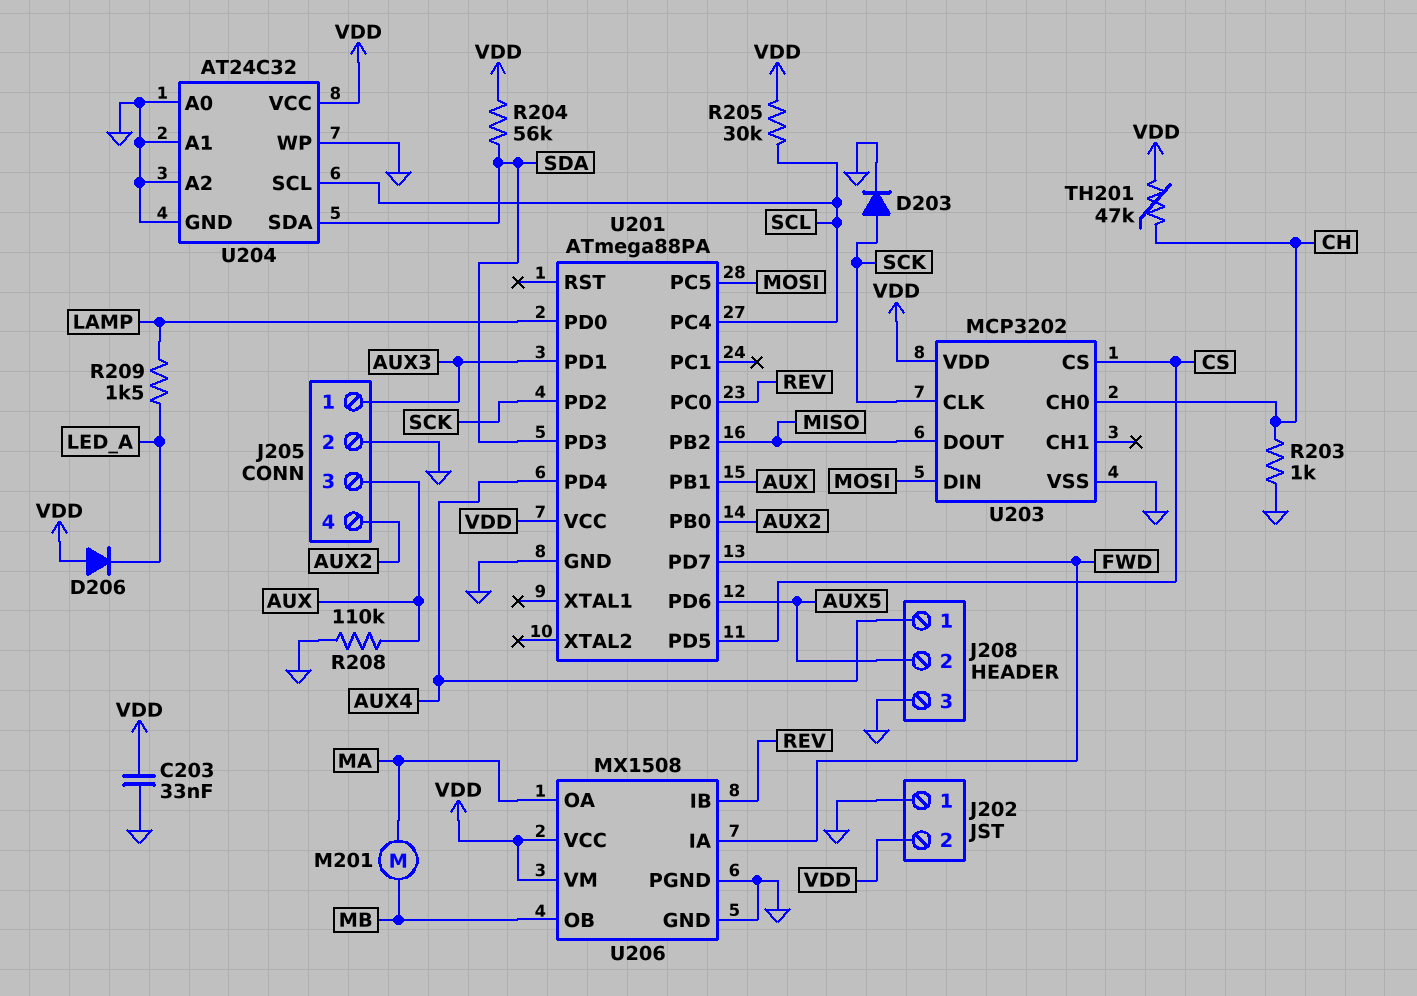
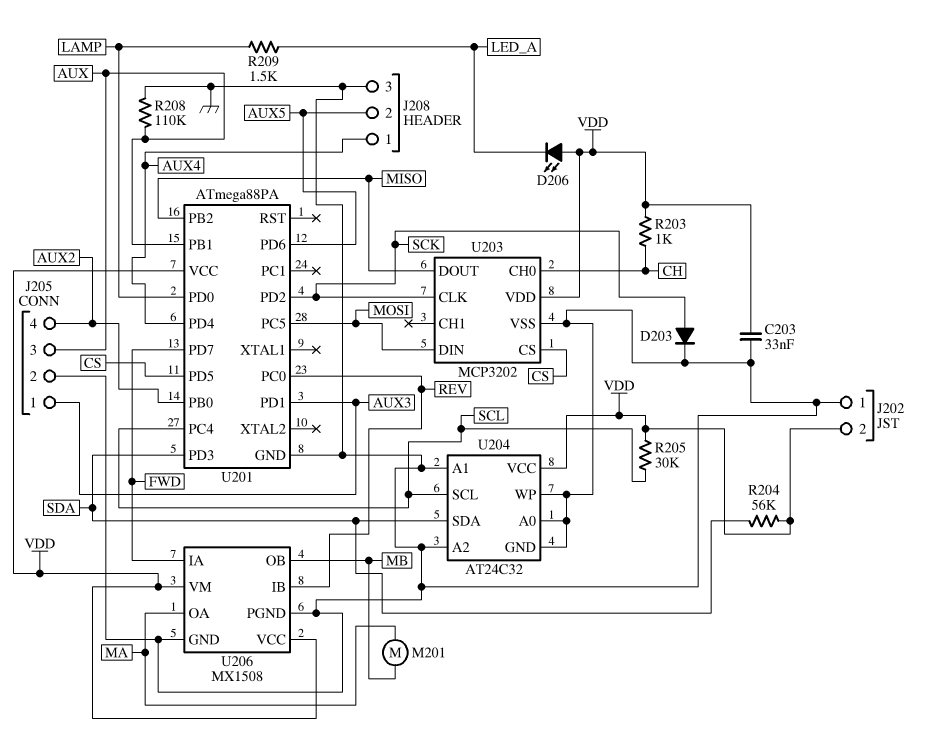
D206: diode (A VDD, K LED_A) -> LED (A VDD, K LED_A)
R203: 1k (CH, GND) -> 1k (CH, VDD)
TH201: 47k (CH, VDD) -> none

